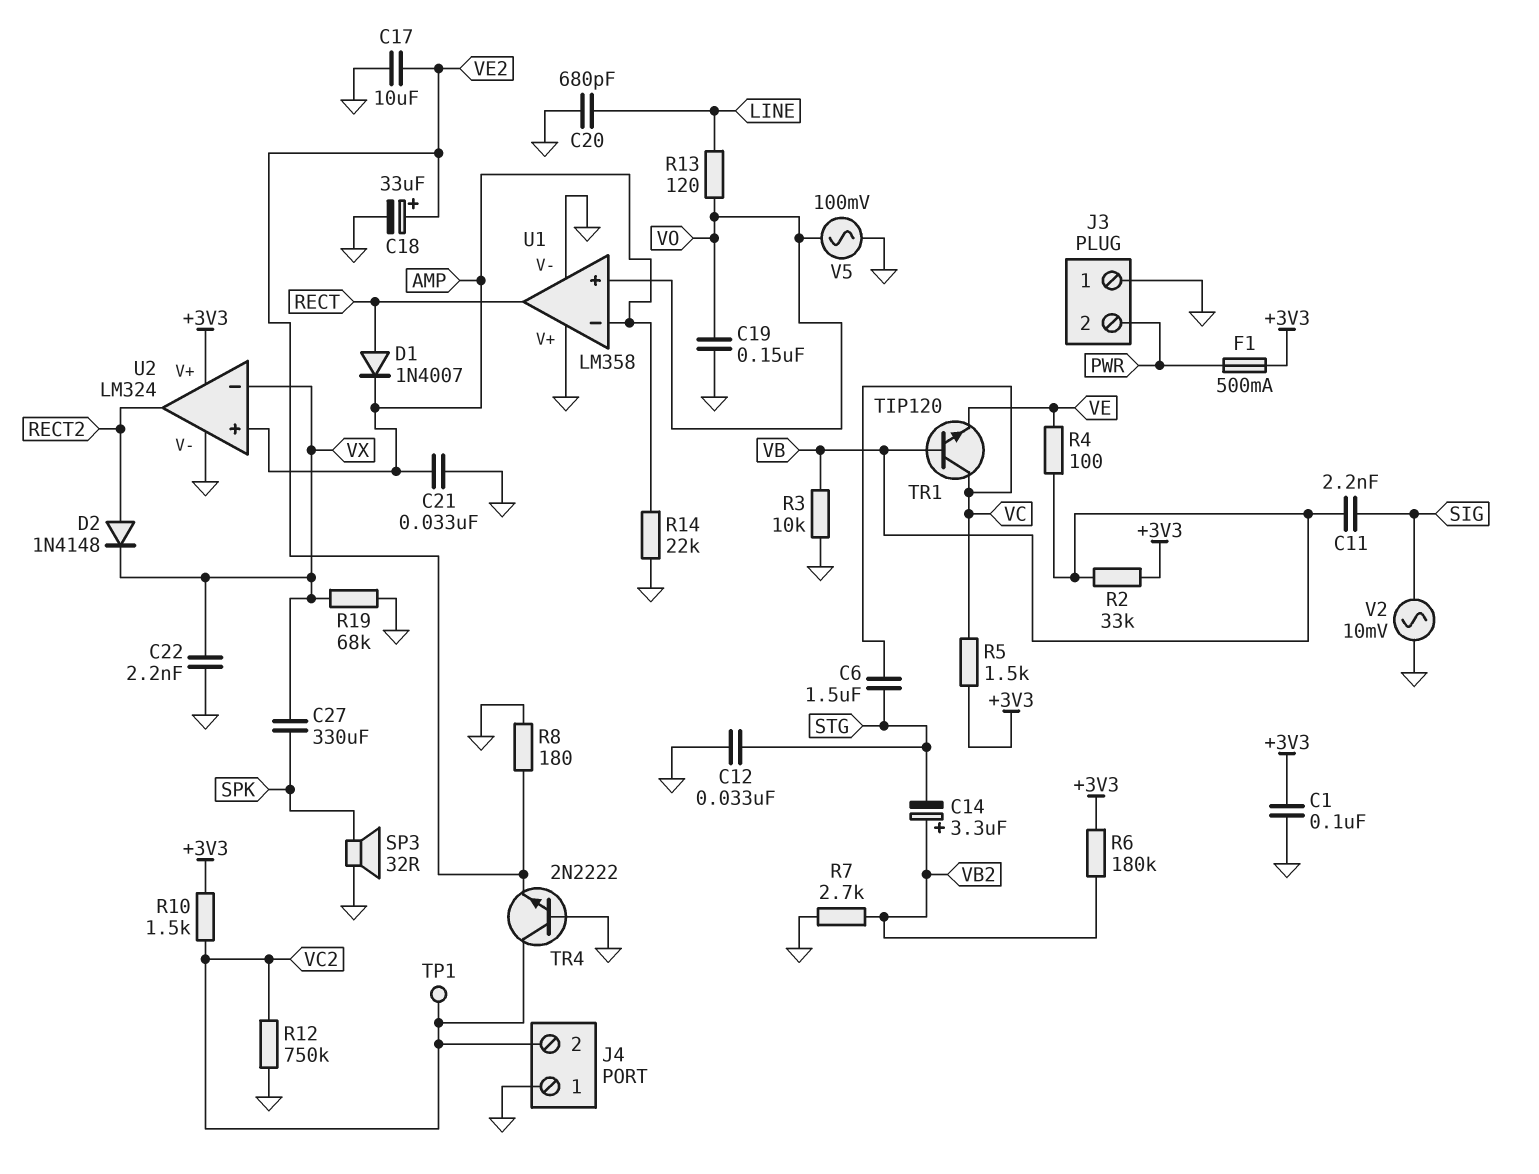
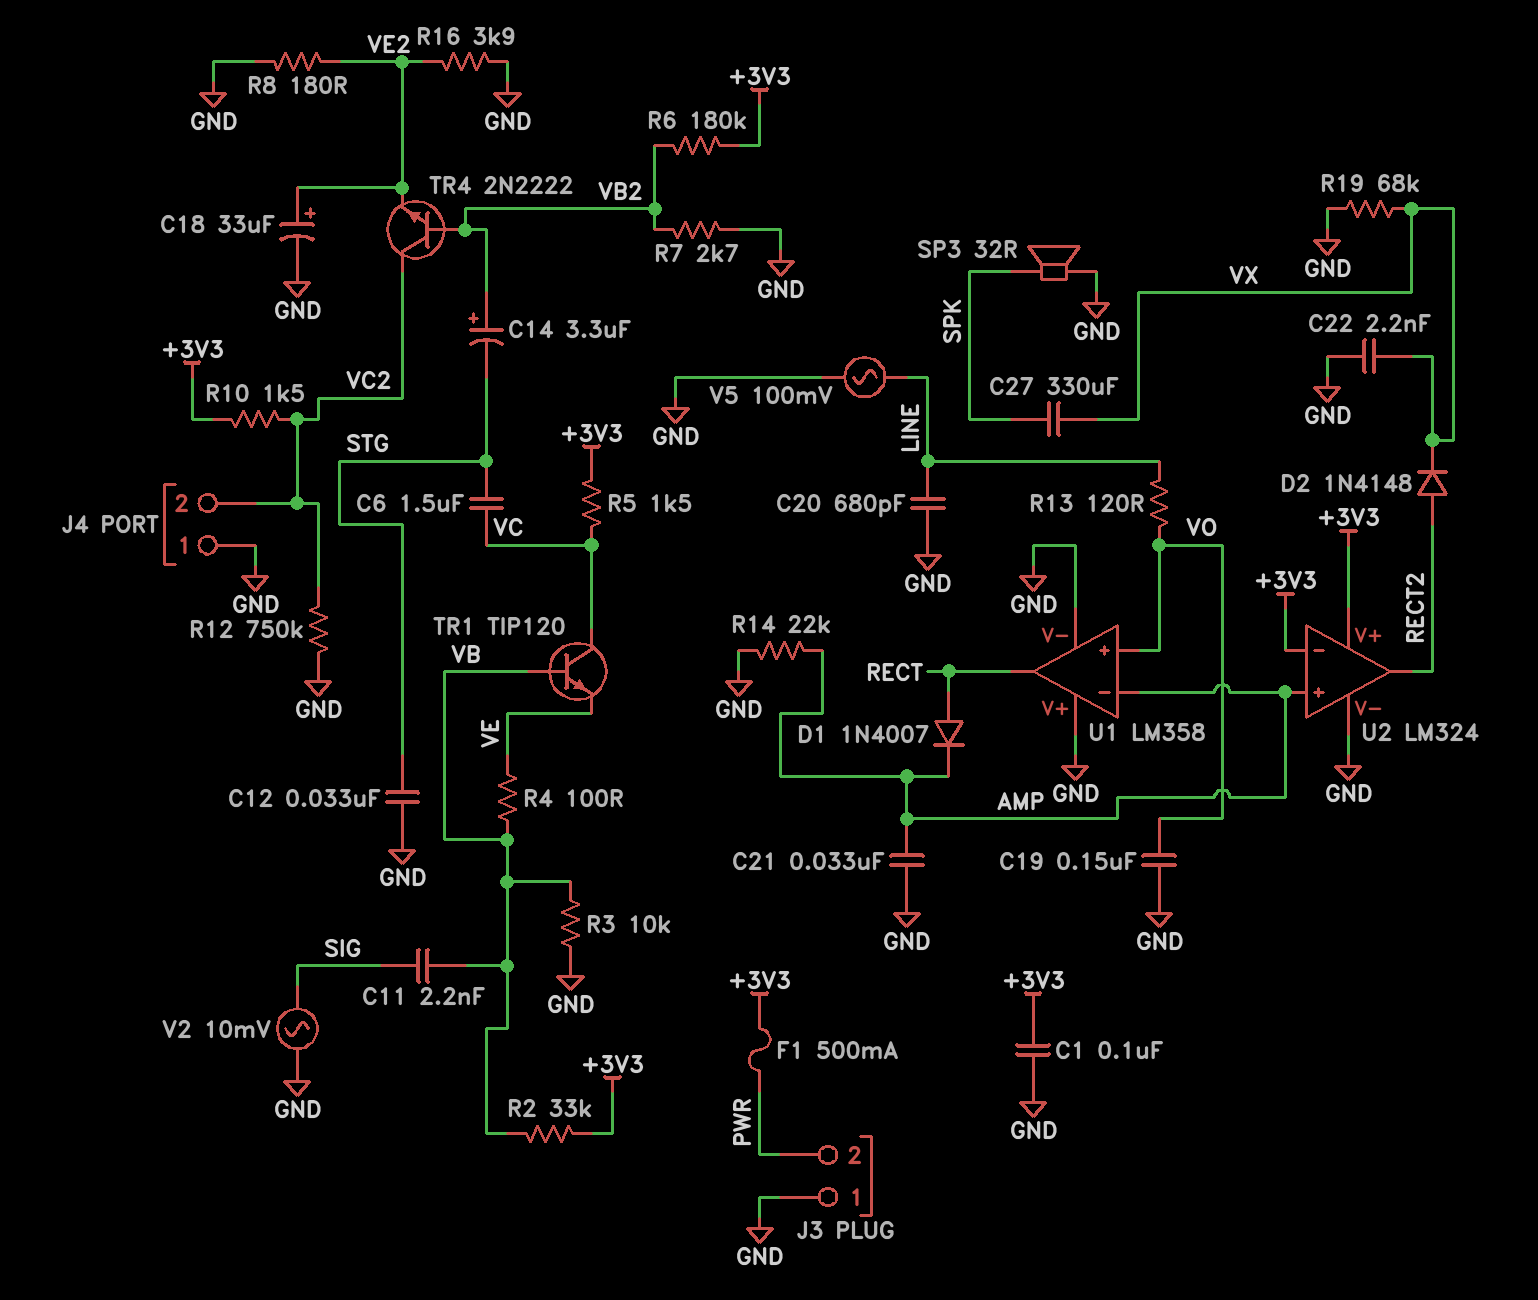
C17: 10uF (GND, VE2) -> none
R16: none -> 3.9k (GND, VE2)
TP1: test point (VC2) -> none
TR4: NPN 2N2222 (B GND, C VC2, E VE2) -> NPN 2N2222 (B VB2, C VC2, E VE2)
U2 pin in-: VX -> +3V3
V5: AC 100mV (GND, VO) -> AC 100mV (GND, LINE)

